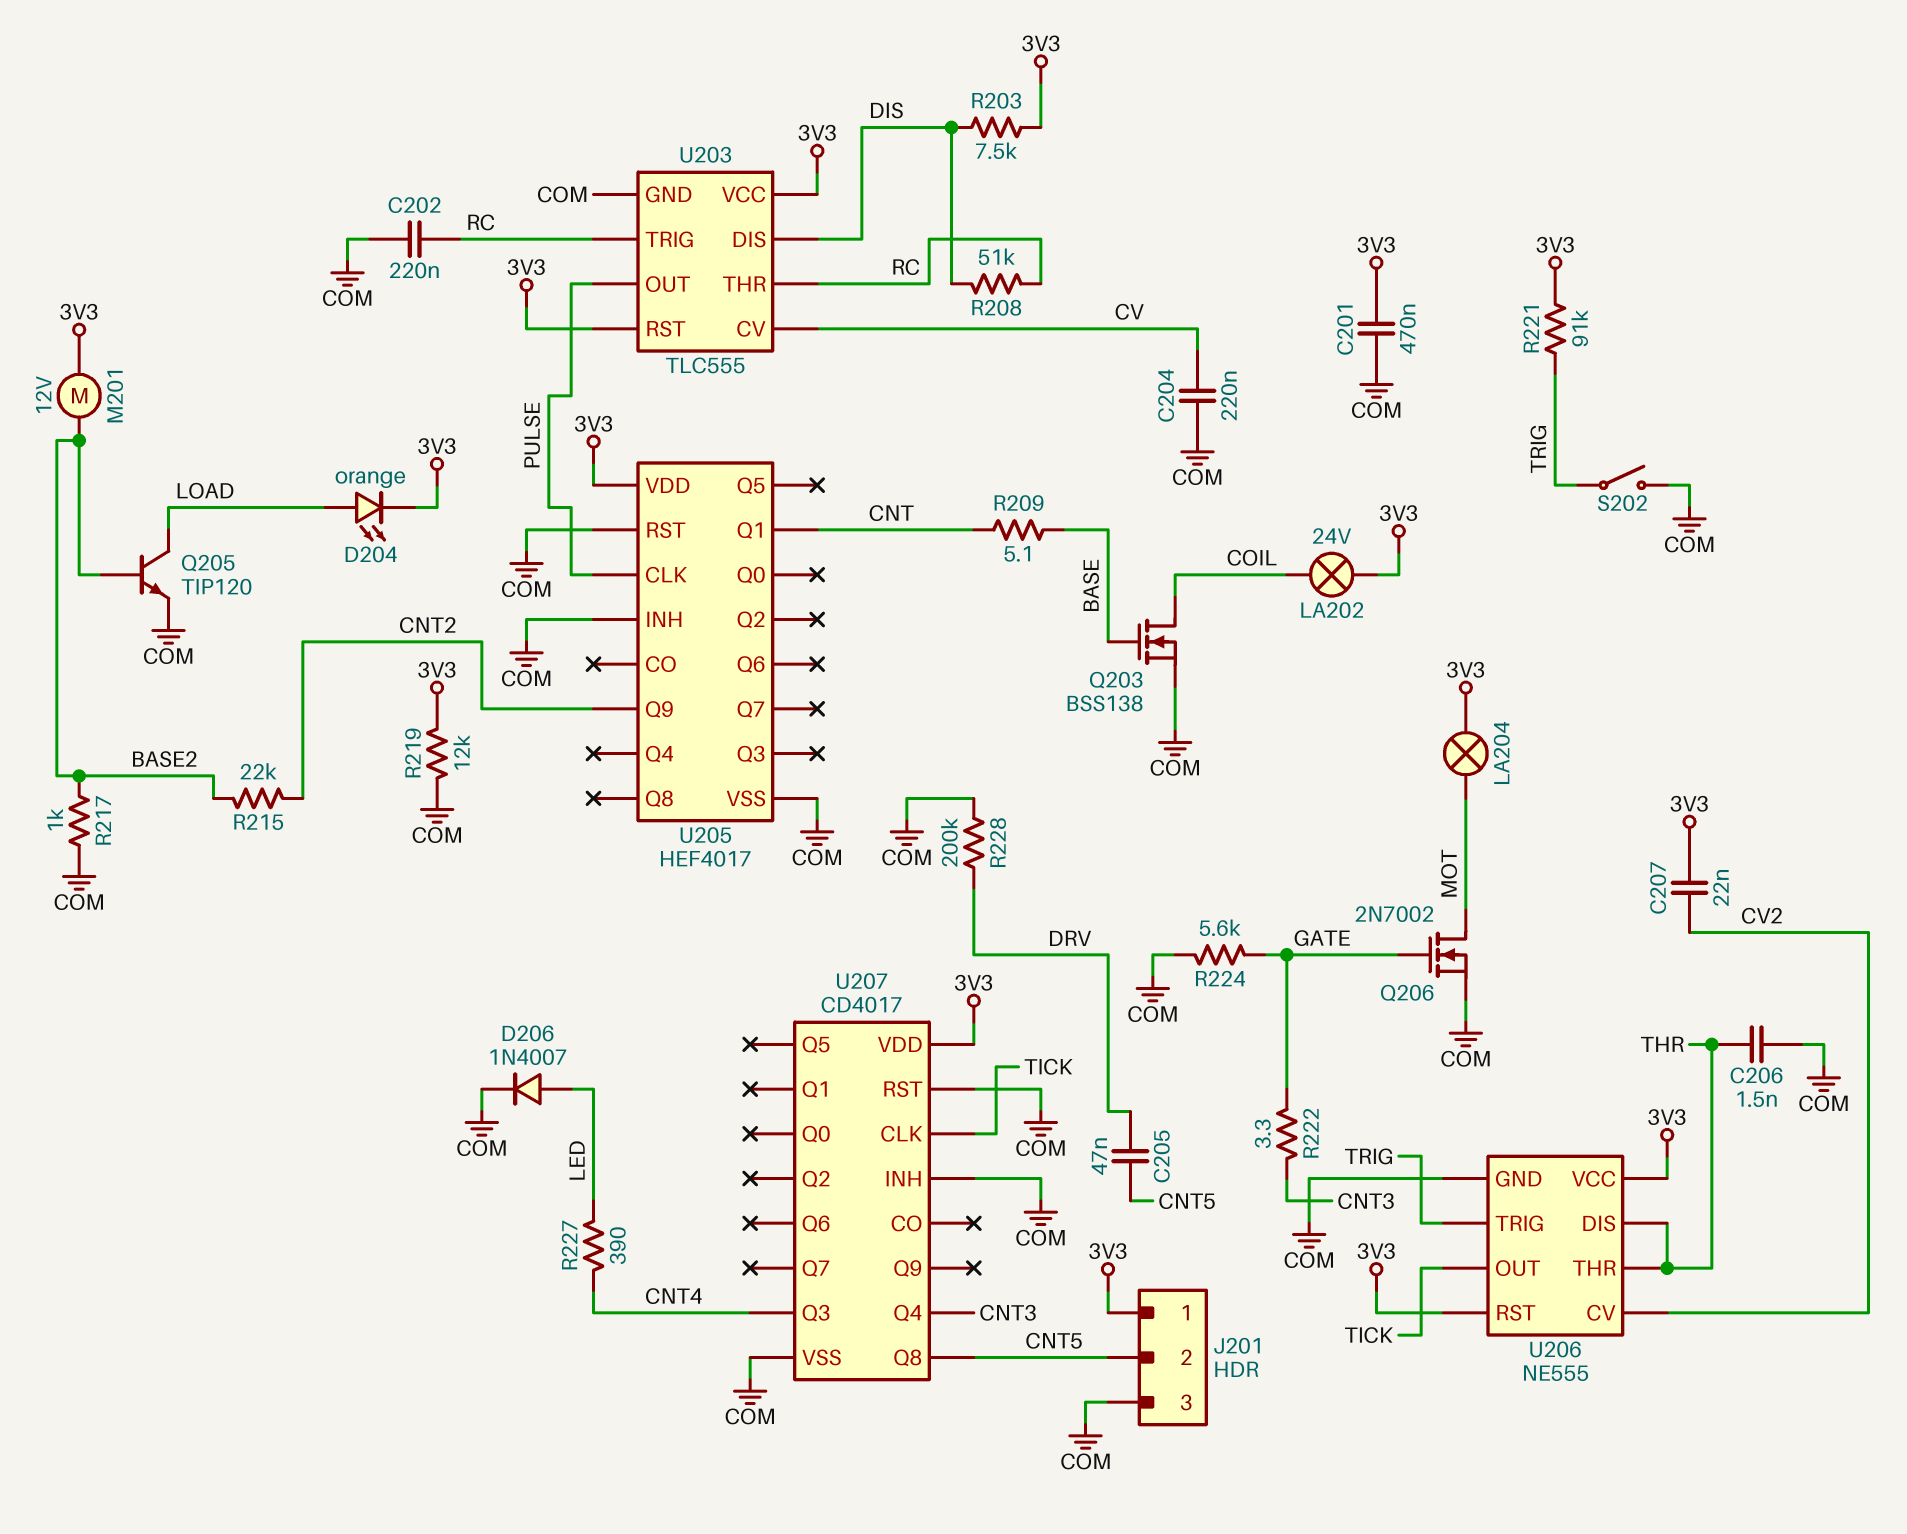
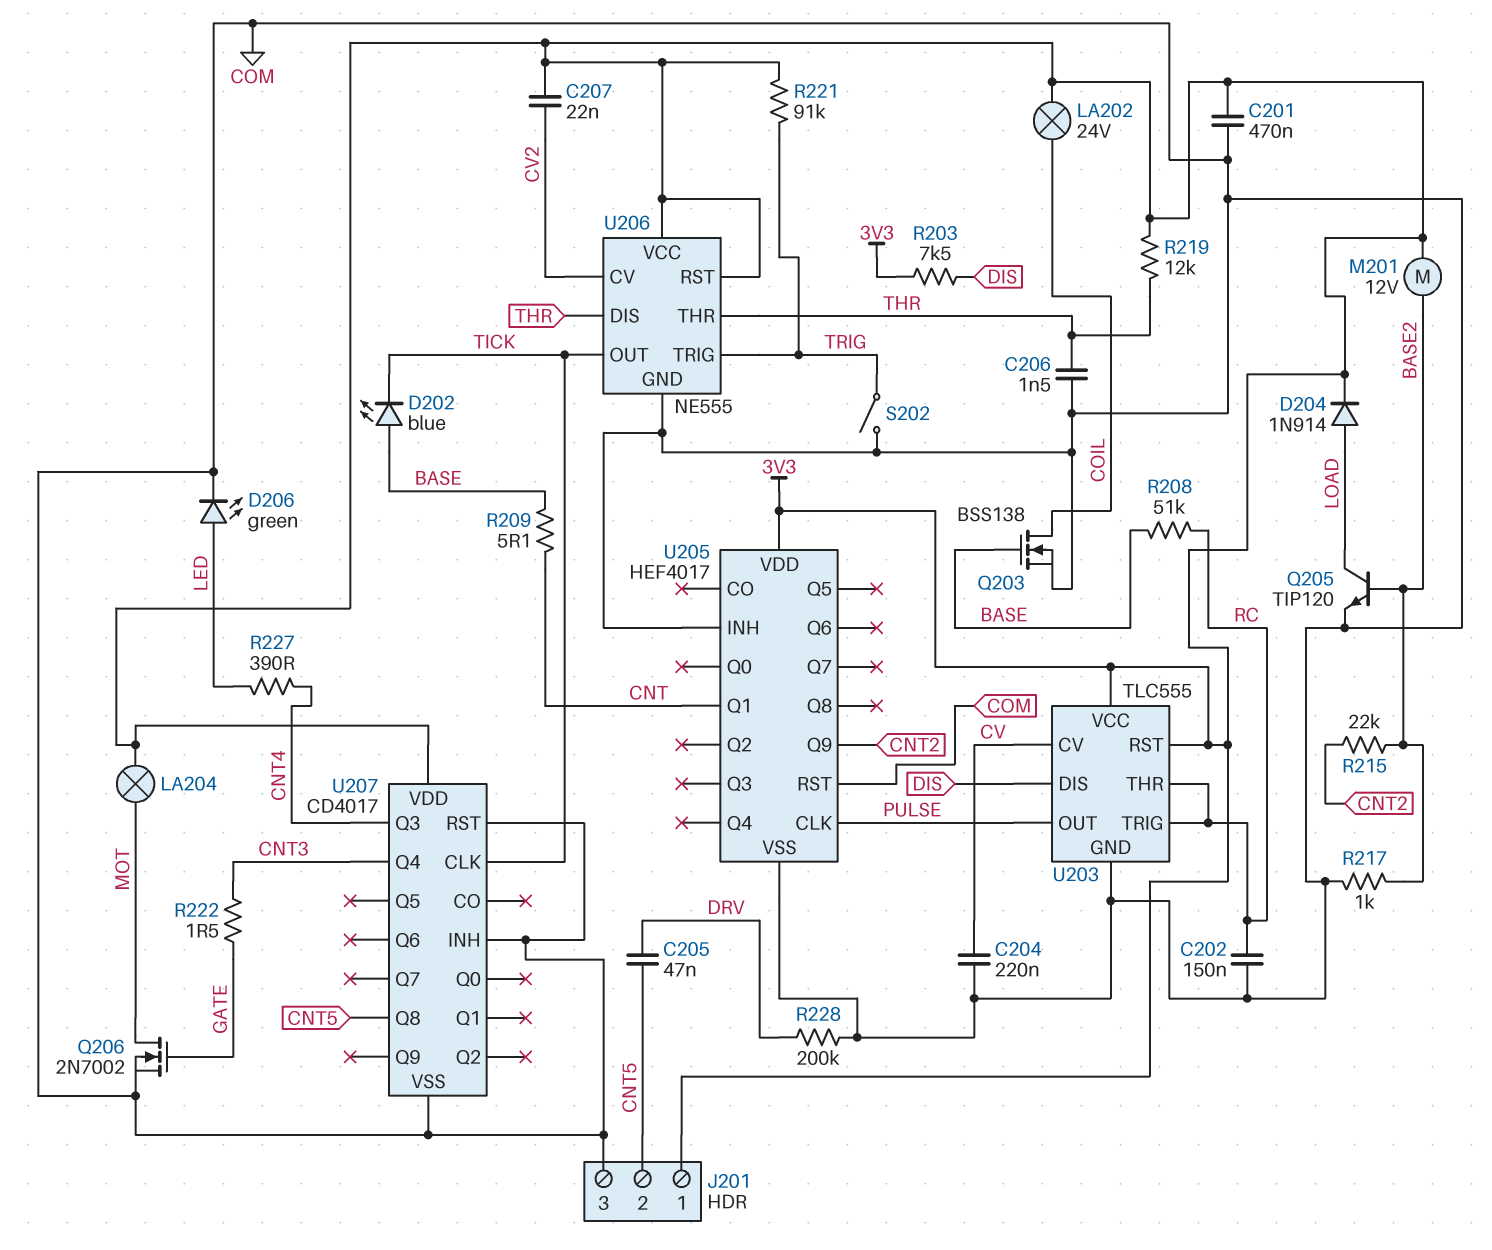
C202: 220nF (COM, RC) -> 150nF (COM, RC)
D202: none -> LED blue (A BASE, K TICK)
D204: LED orange (A LOAD, K 3V3) -> diode 1N914 (A LOAD, K 3V3)
D206: diode 1N4007 (A LED, K COM) -> LED green (A LED, K COM)
R208: 51k (DIS, RC) -> 51k (BASE, RC)
R219: 12k (3V3, COM) -> 12k (3V3, THR)
R222: 3.3 (CNT3, GATE) -> 1.5 (CNT3, GATE)
R224: 5.6k (COM, GATE) -> none

